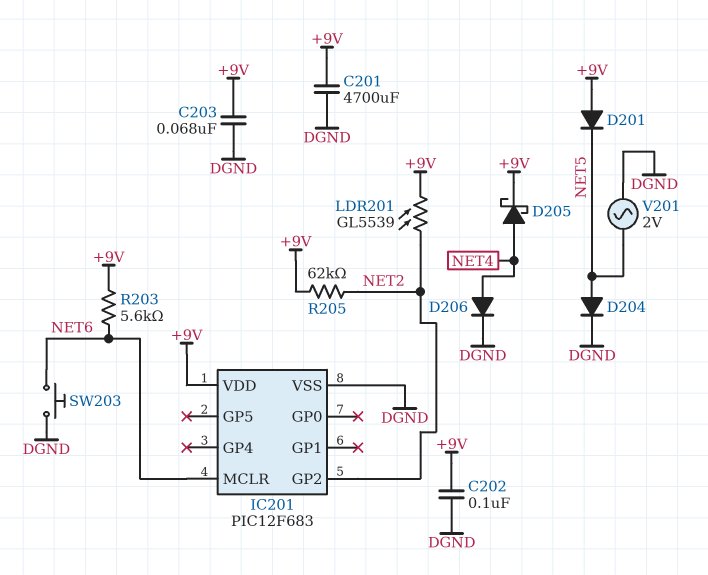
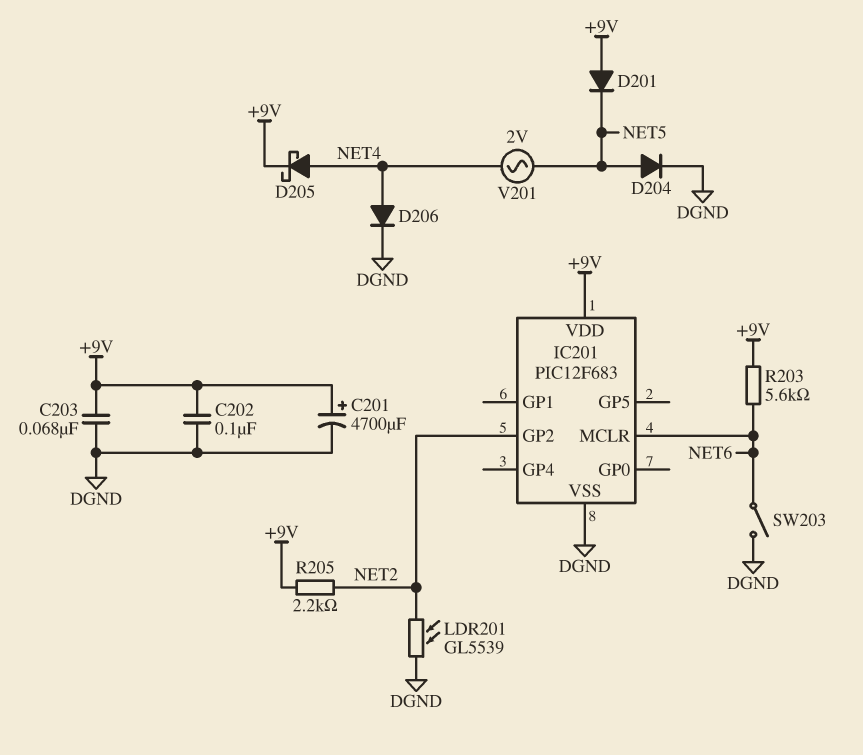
C201: 4700uF (+9V, DGND) -> 4700uF (plus +9V, minus DGND)
LDR201: GL5539 (+9V, NET2) -> GL5539 (DGND, NET2)
R205: 62k (+9V, NET2) -> 2.2k (+9V, NET2)
SW203: button (DGND, NET6) -> switch (DGND, NET6)
V201: AC 2V (DGND, NET5) -> AC 2V (NET4, NET5)

